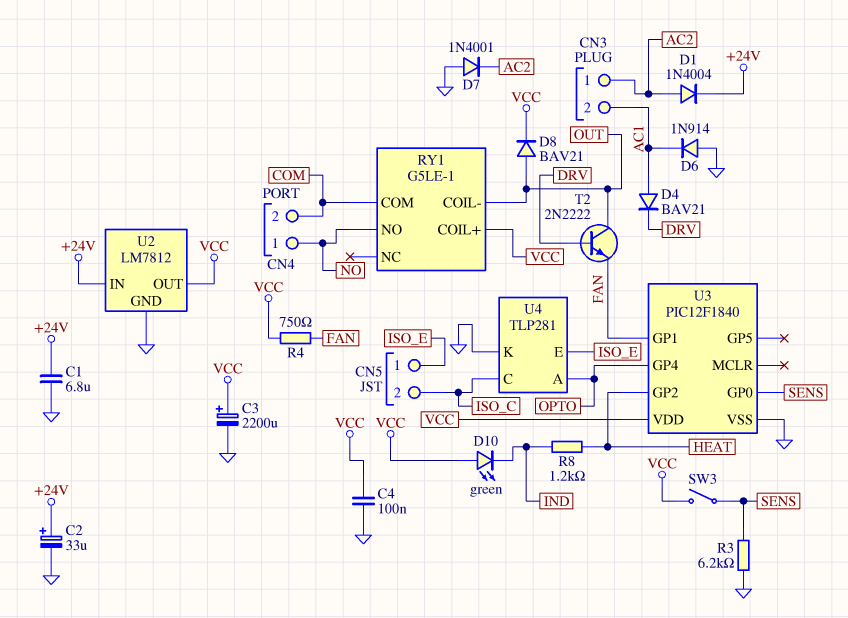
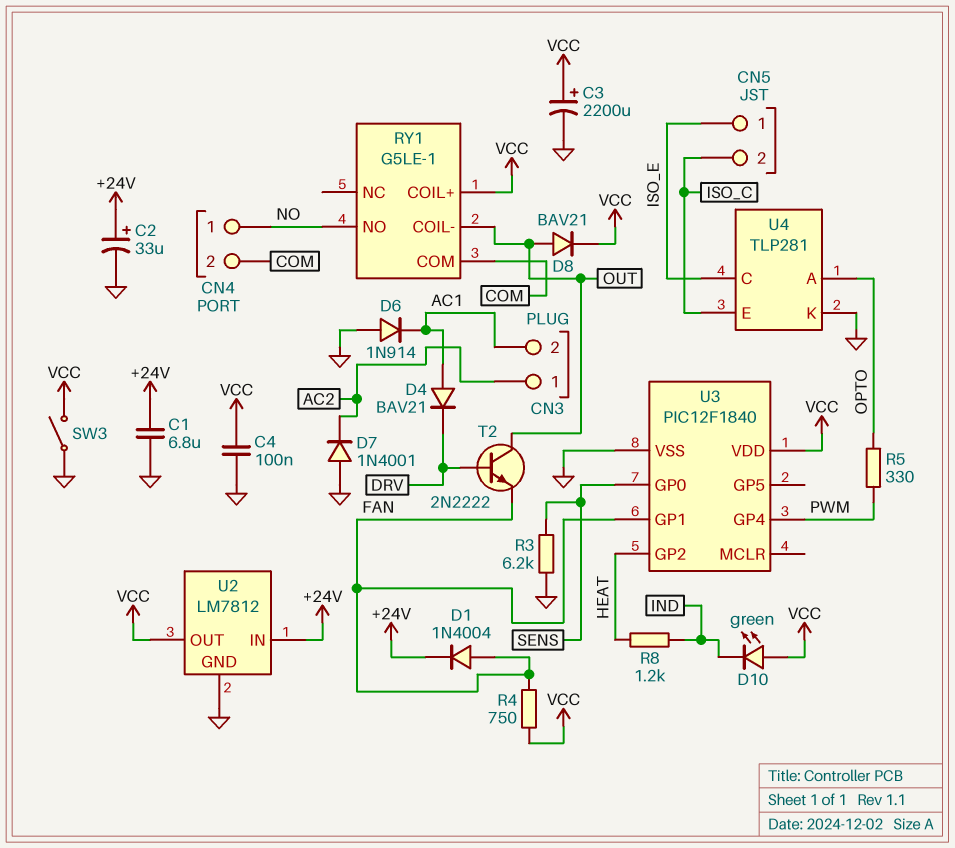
D1: diode 1N4004 (A AC2, K +24V) -> diode 1N4004 (A FAN, K +24V)
R5: none -> 330 (OPTO, PWM)
SW3: switch (SENS, VCC) -> switch (GND, VCC)
U3 pin GP4: OPTO -> PWM
U4 pin C: ISO_C -> ISO_E
U4 pin E: ISO_E -> ISO_C

